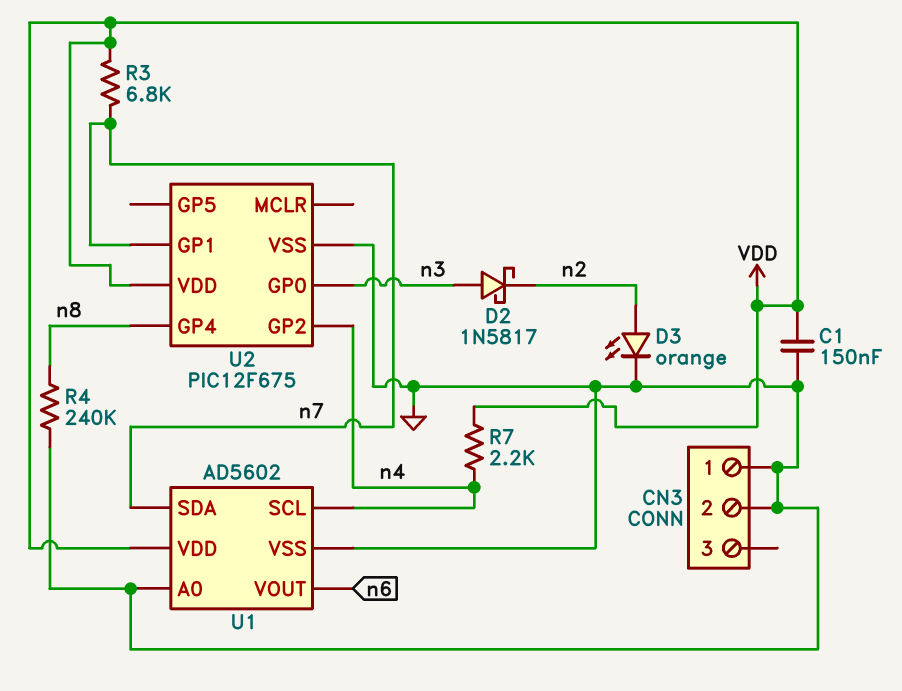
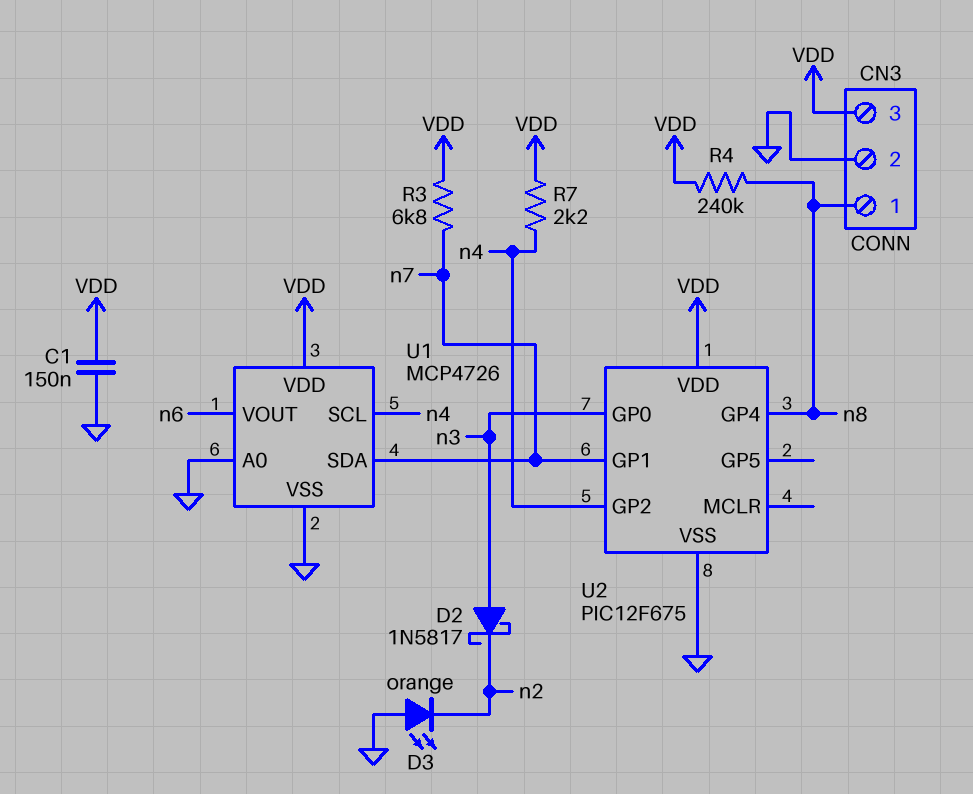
CN3 pin 1: GND -> n8
CN3 pin 3: none -> VDD
D3: LED orange (A n2, K GND) -> LED orange (A GND, K n2)
R4: 240k (GND, n8) -> 240k (VDD, n8)
U1: AD5602 -> MCP4726

